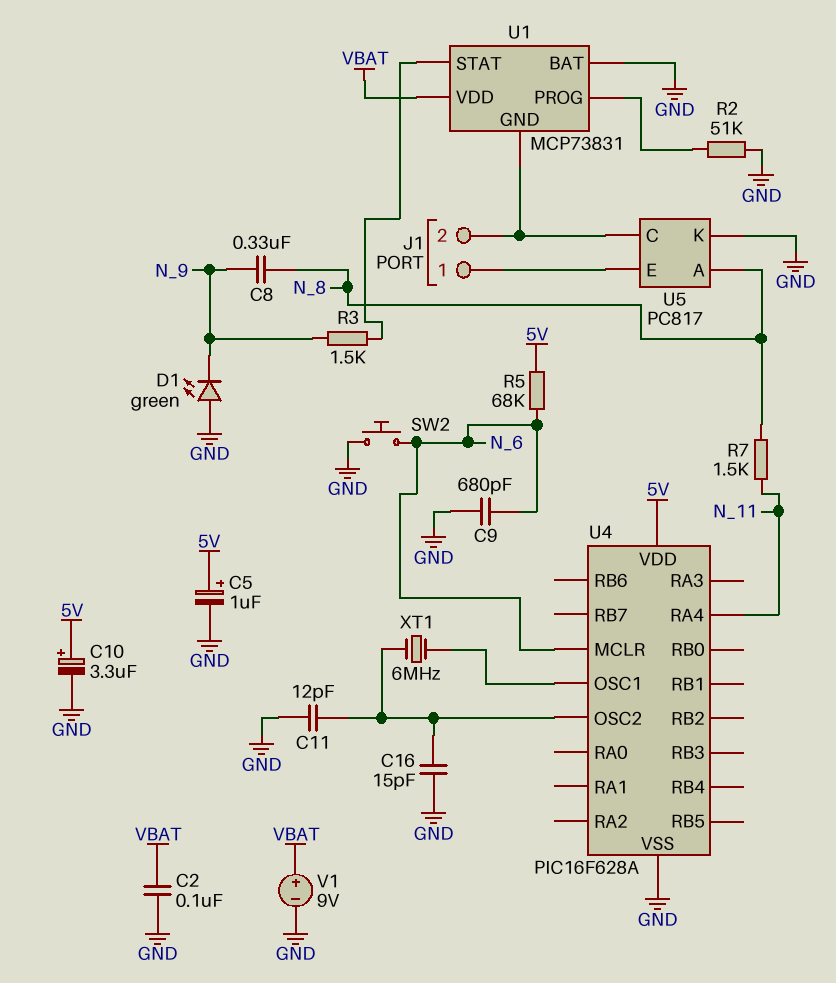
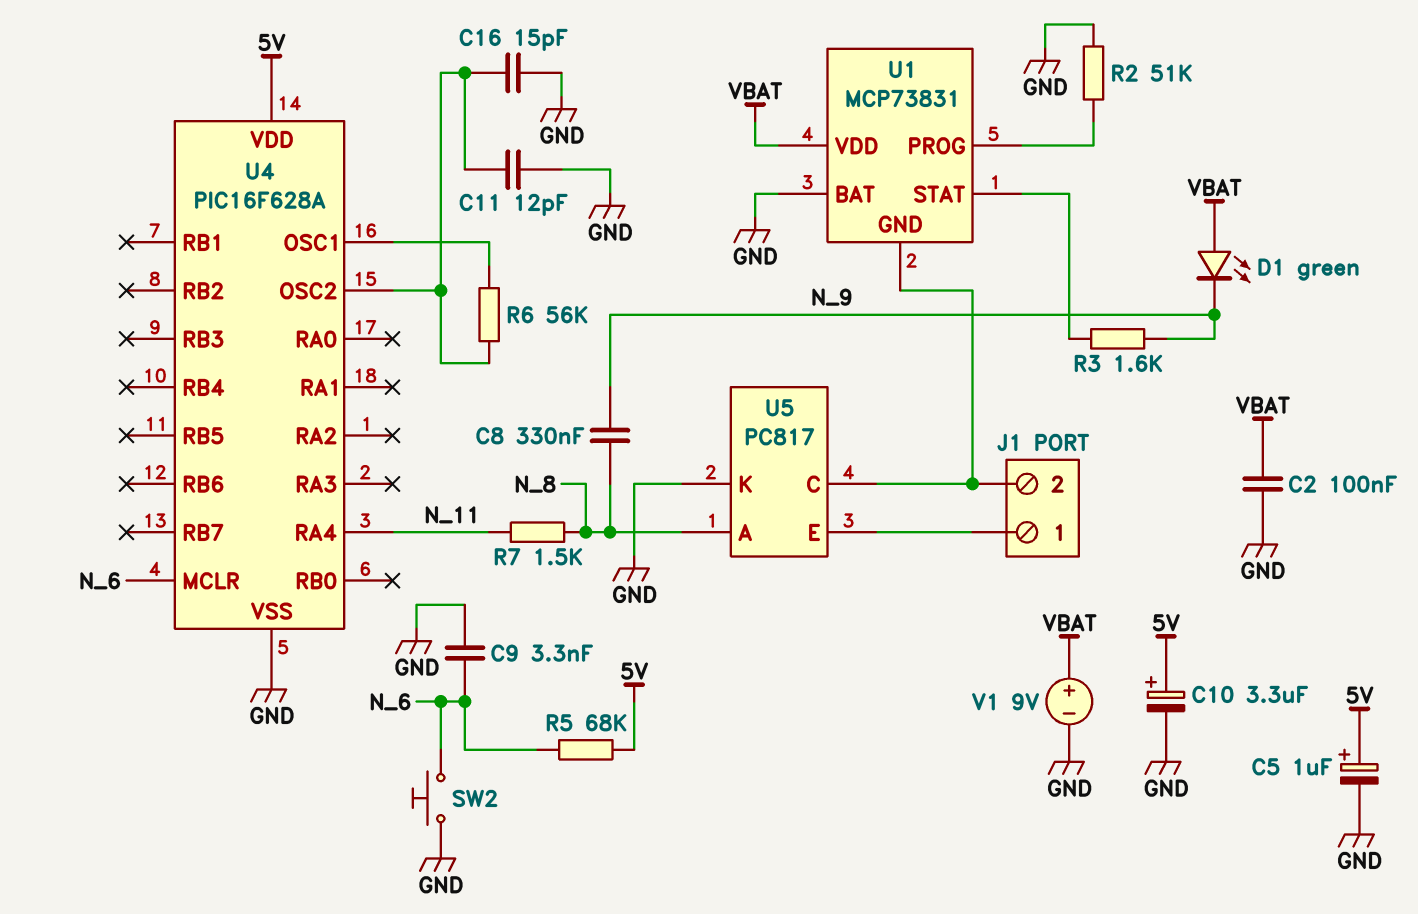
C9: 680pF (GND, N_6) -> 3.3nF (GND, N_6)
D1: LED green (A GND, K N_9) -> LED green (A VBAT, K N_9)
R3: 1.5k (N_9, U1/STAT) -> 1.6k (N_9, U1/STAT)
R6: none -> 56k (U4/OSC1, U4/OSC2)
XT1: 6MHz (U4/OSC1, U4/OSC2) -> none

